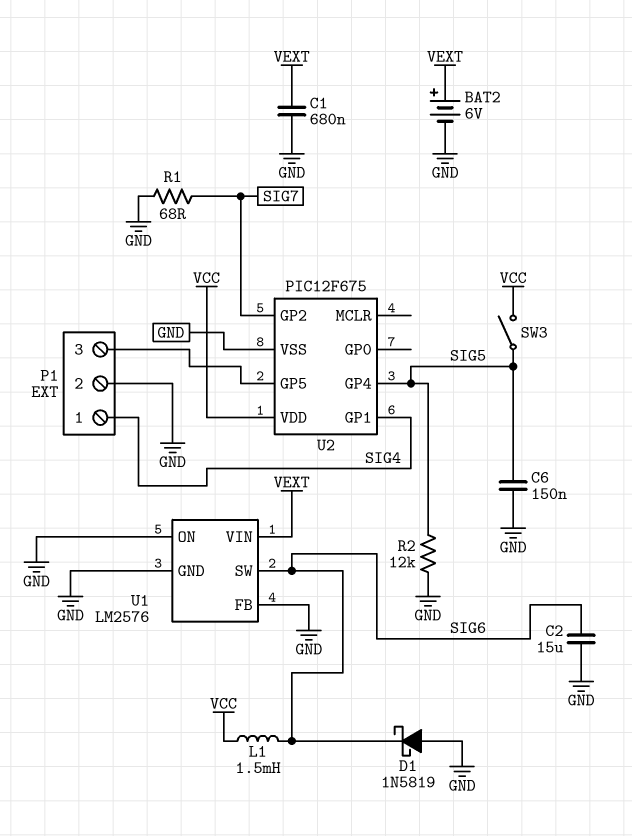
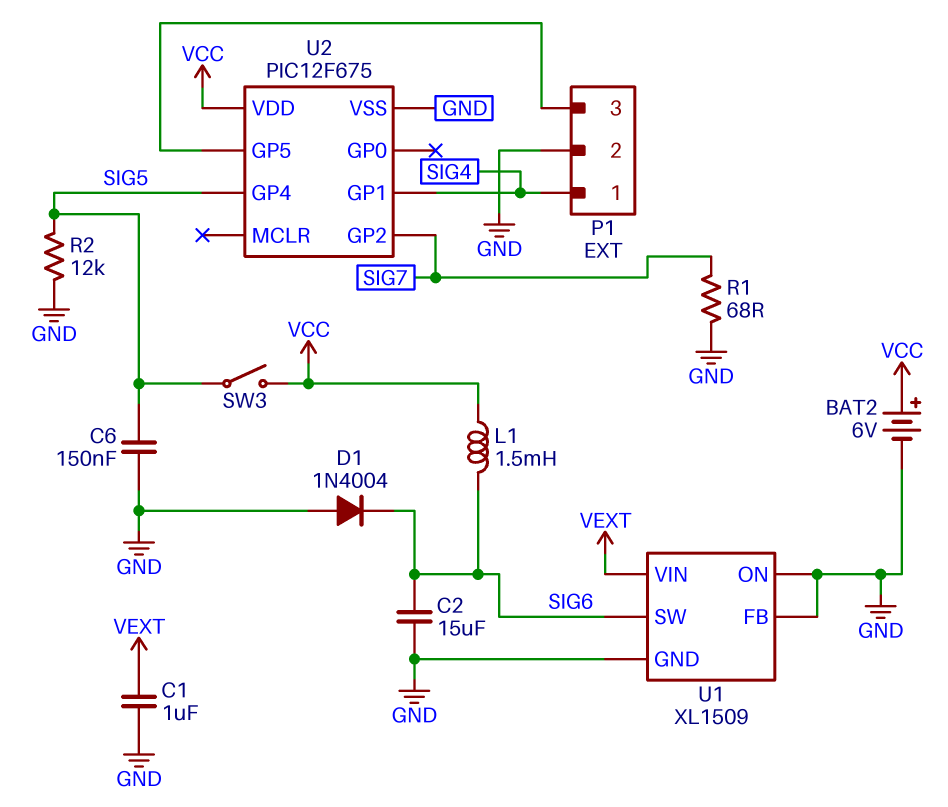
BAT2: 6V (plus VEXT, minus GND) -> 6V (plus VCC, minus GND)
C1: 680nF (GND, VEXT) -> 1uF (GND, VEXT)
D1: schottky 1N5819 (A GND, K SIG6) -> diode 1N4004 (A GND, K SIG6)
U1: LM2576 -> XL1509

